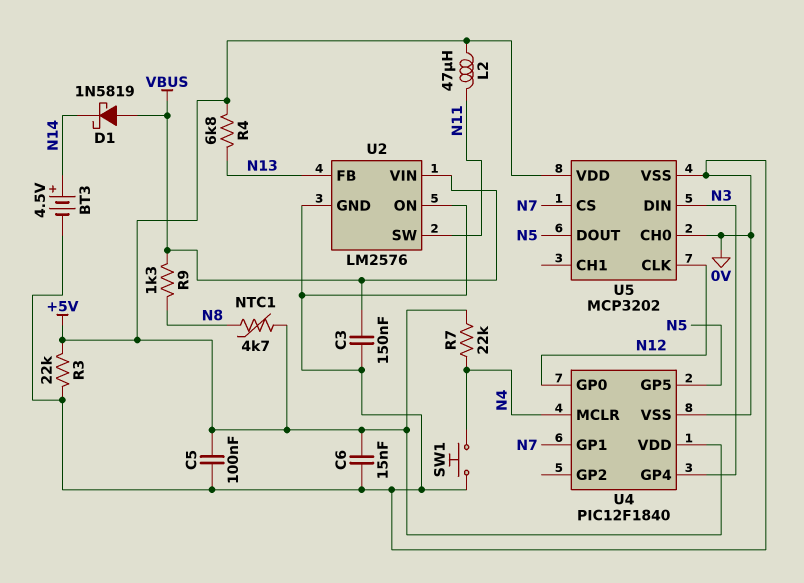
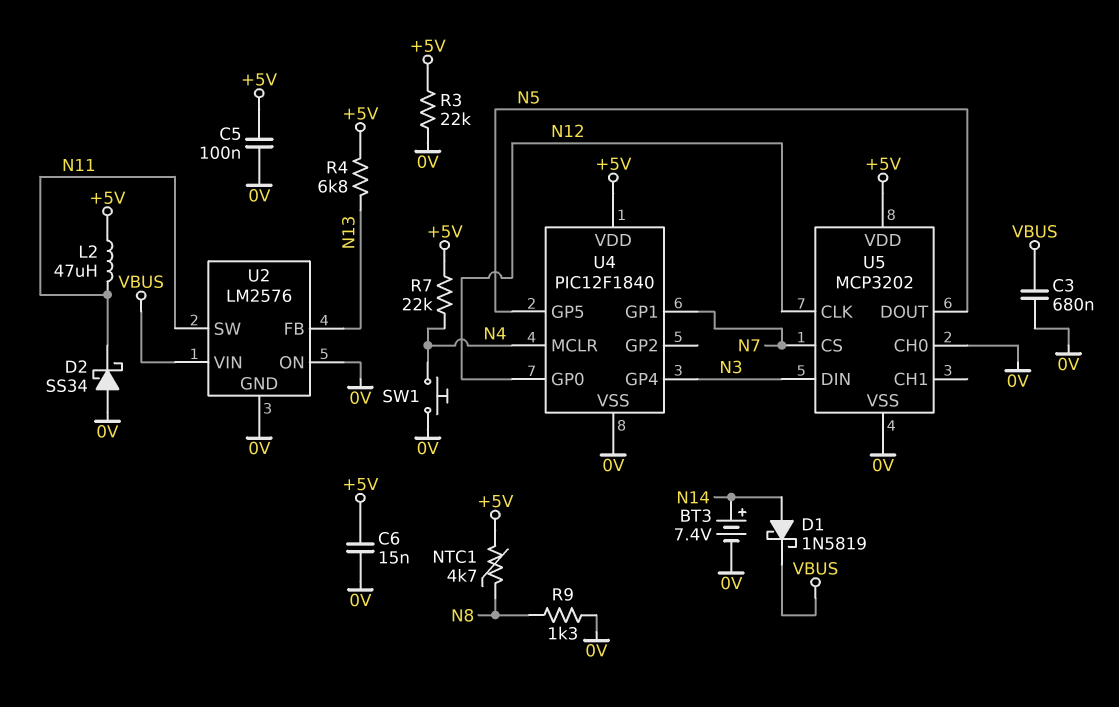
BT3: 4.5V (plus N14, minus 0V) -> 7.4V (plus N14, minus 0V)
C3: 150nF (0V, VBUS) -> 680nF (0V, VBUS)
D1: schottky 1N5819 (A VBUS, K N14) -> schottky 1N5819 (A N14, K VBUS)
D2: none -> schottky SS34 (A 0V, K N11)
R9: 1.3k (N8, VBUS) -> 1.3k (0V, N8)

